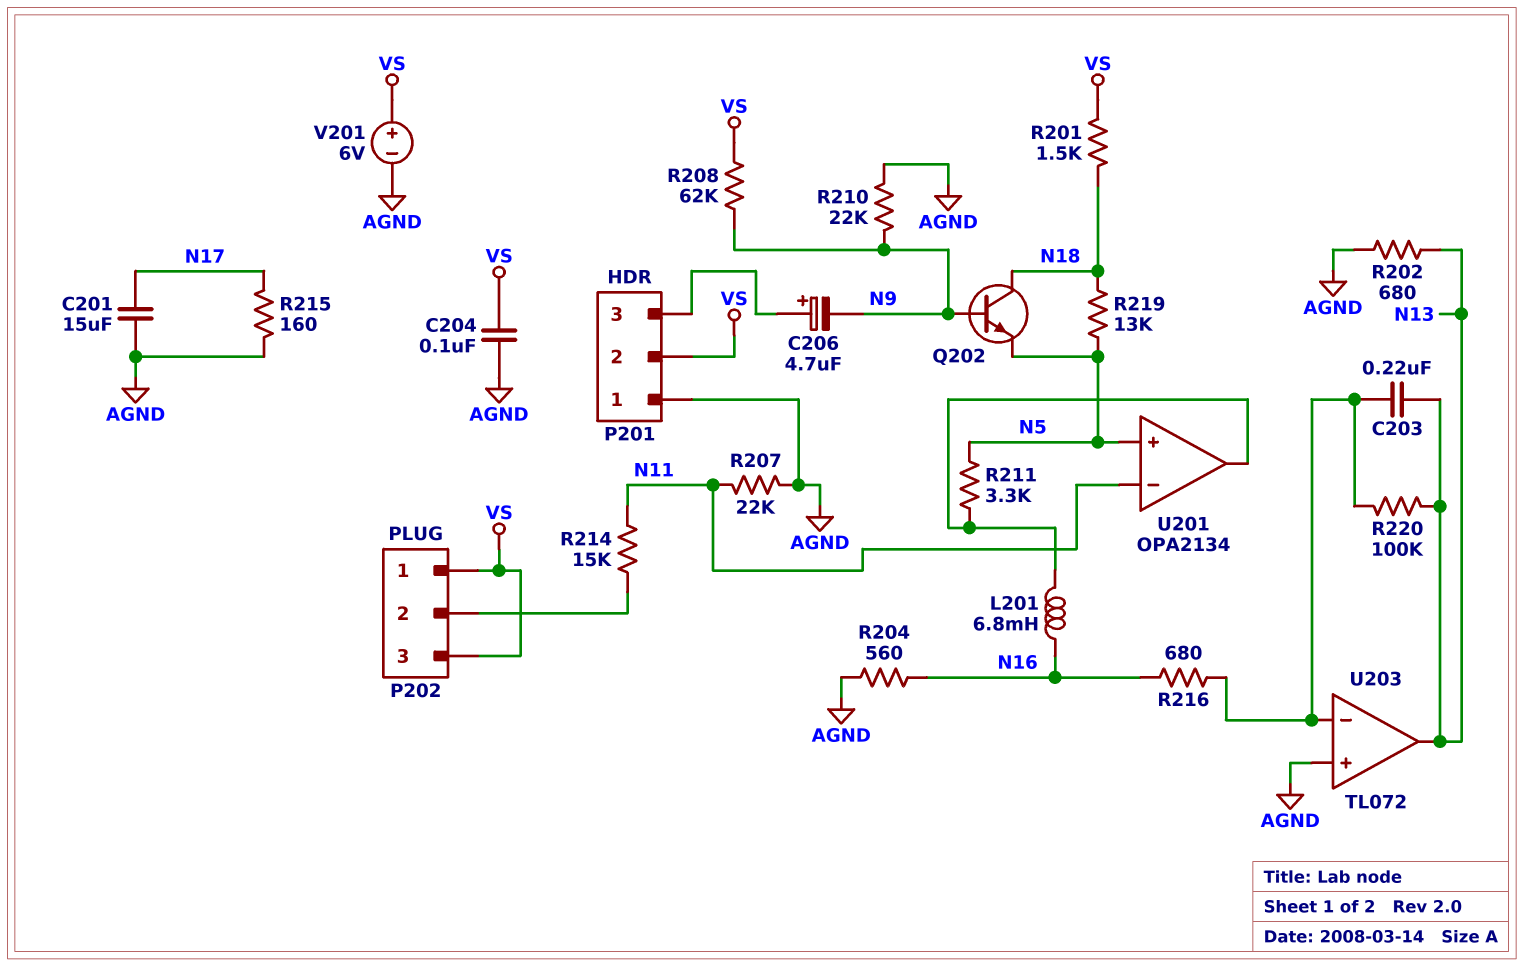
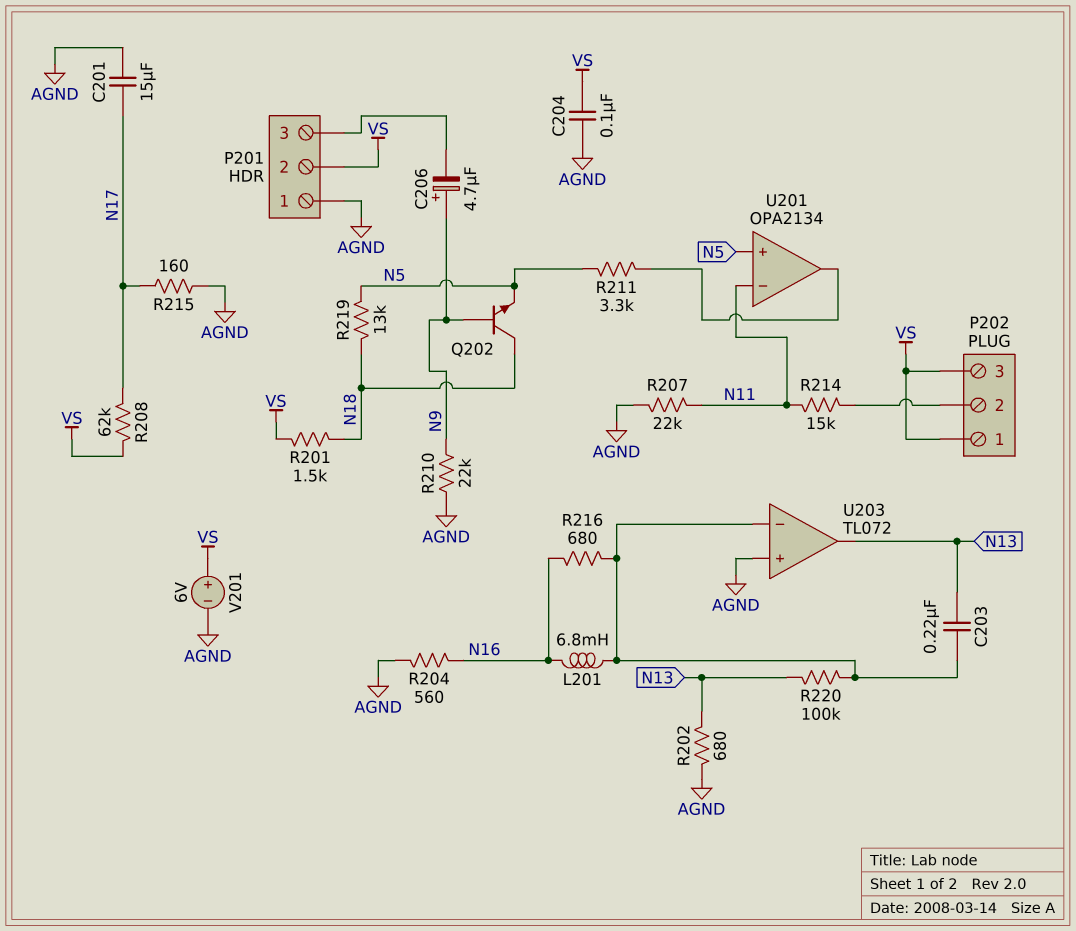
C206: 4.7uF (plus P201/3, minus N9) -> 4.7uF (plus N9, minus P201/3)
L201: 6.8mH (N16, U201/out) -> 6.8mH (N16, U203/in-)
R208: 62k (N9, VS) -> 62k (N17, VS)

